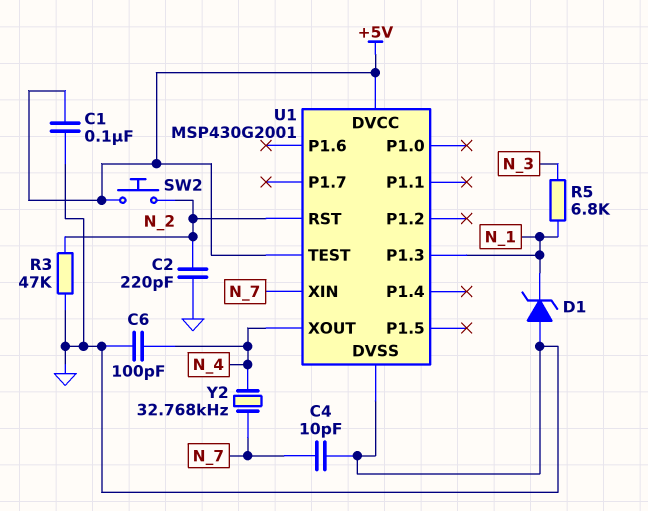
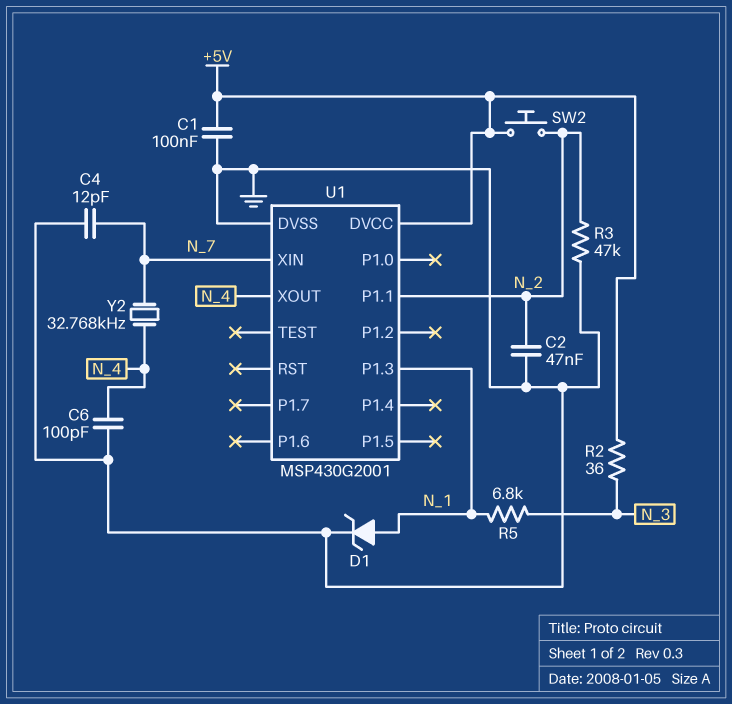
C2: 220pF (GND, N_2) -> 47nF (GND, N_2)
C4: 10pF (GND, N_7) -> 12pF (GND, N_7)
D1: zener (A GND, K N_1) -> zener (A N_1, K GND)
R2: none -> 36 (+5V, N_3)
U1 pin P1.1: none -> N_2
U1 pin RST: N_2 -> none
U1 pin TEST: +5V -> none

